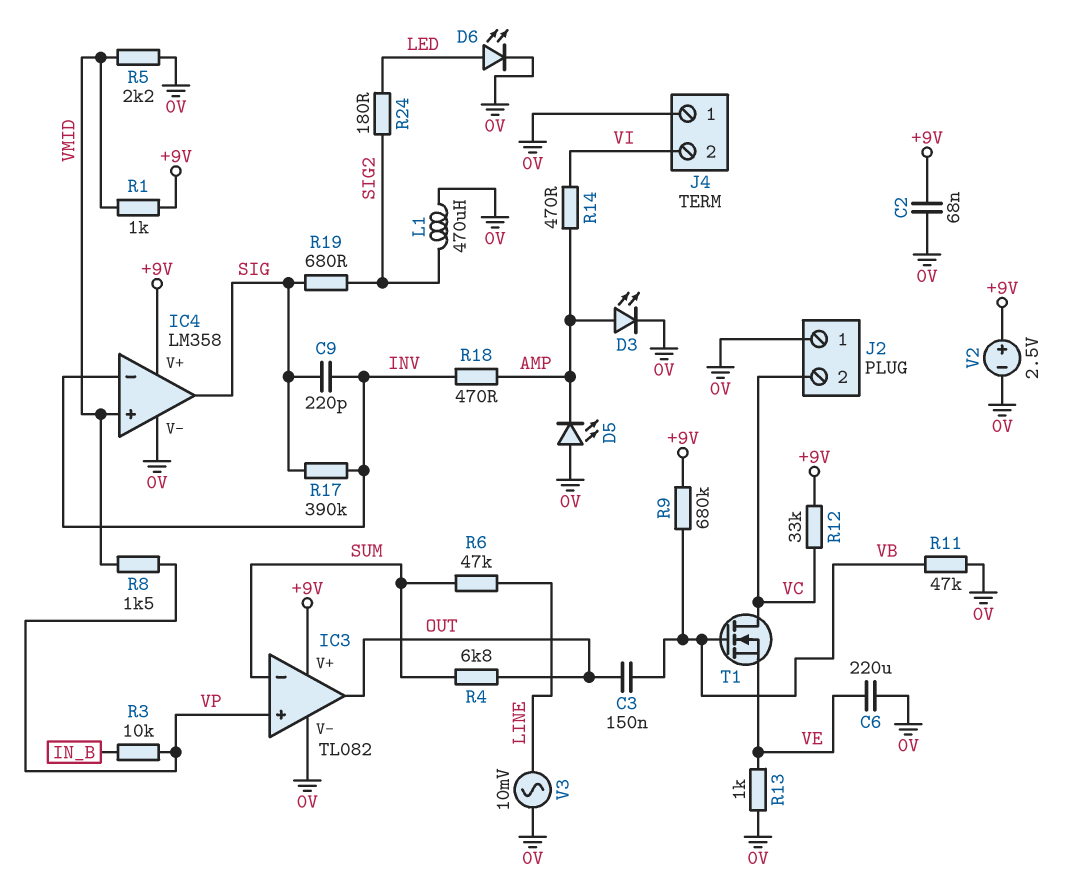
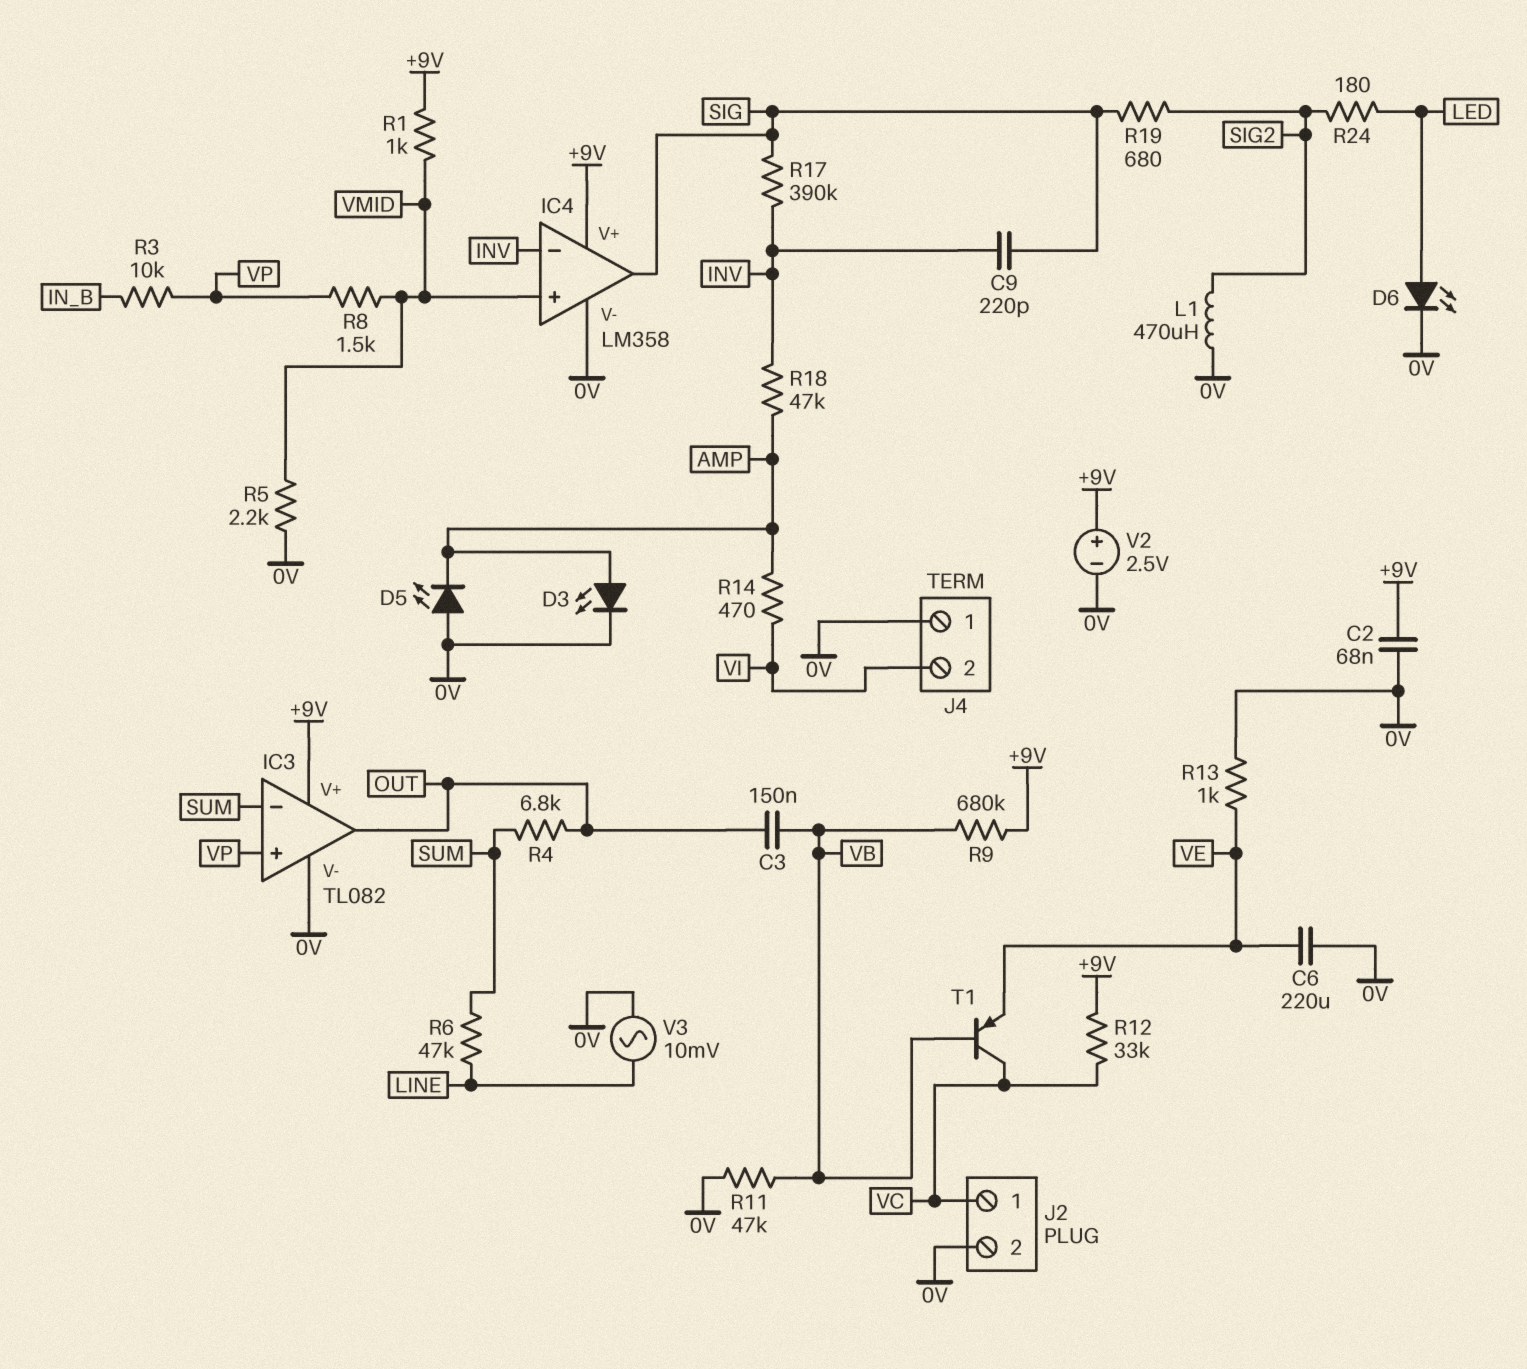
J2 pin 1: 0V -> VC
J2 pin 2: VC -> 0V
R18: 470 (AMP, INV) -> 47k (AMP, INV)
T1: NMOS (G VB, D VC, S VE) -> PNP (B VB, C VC, E VE)

